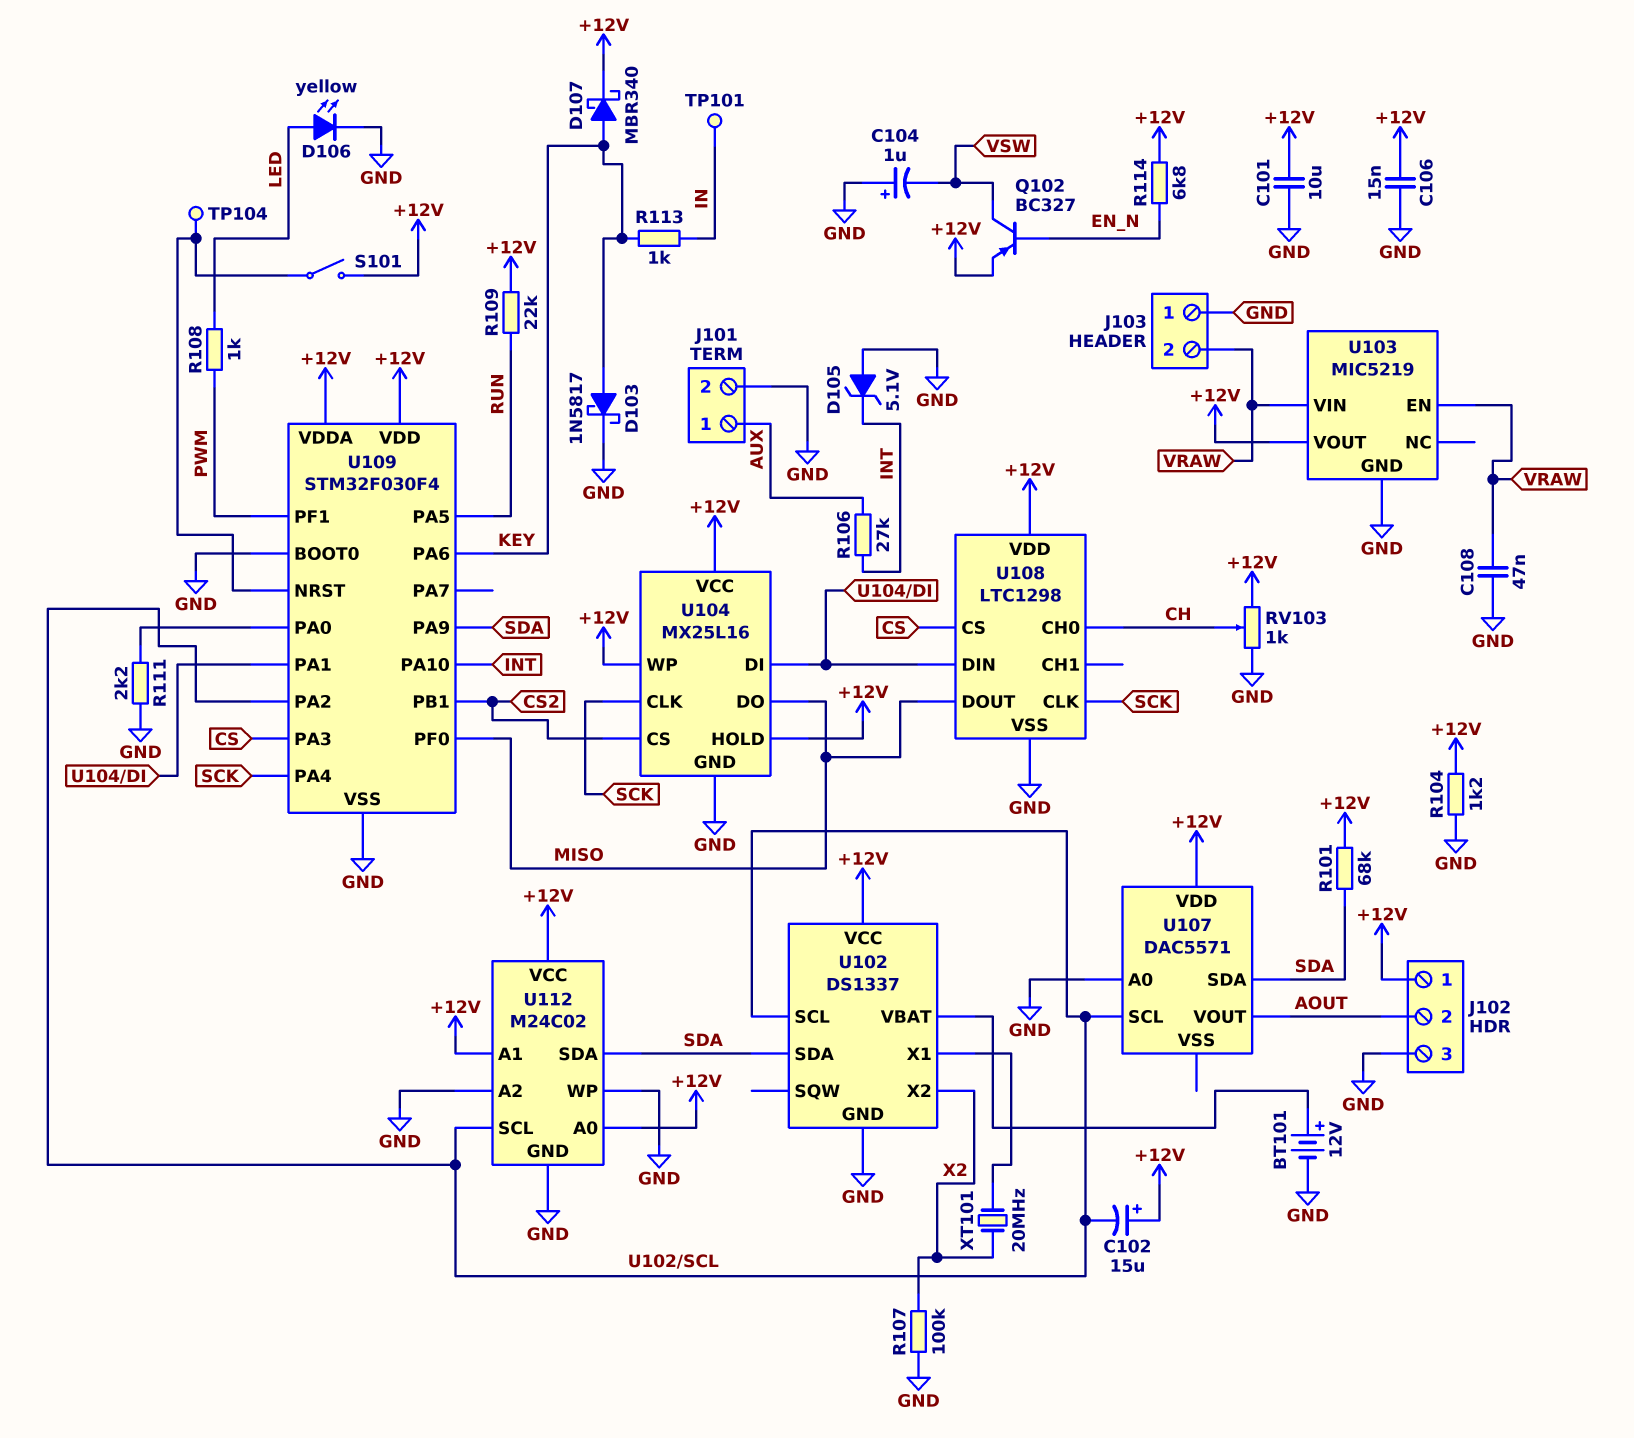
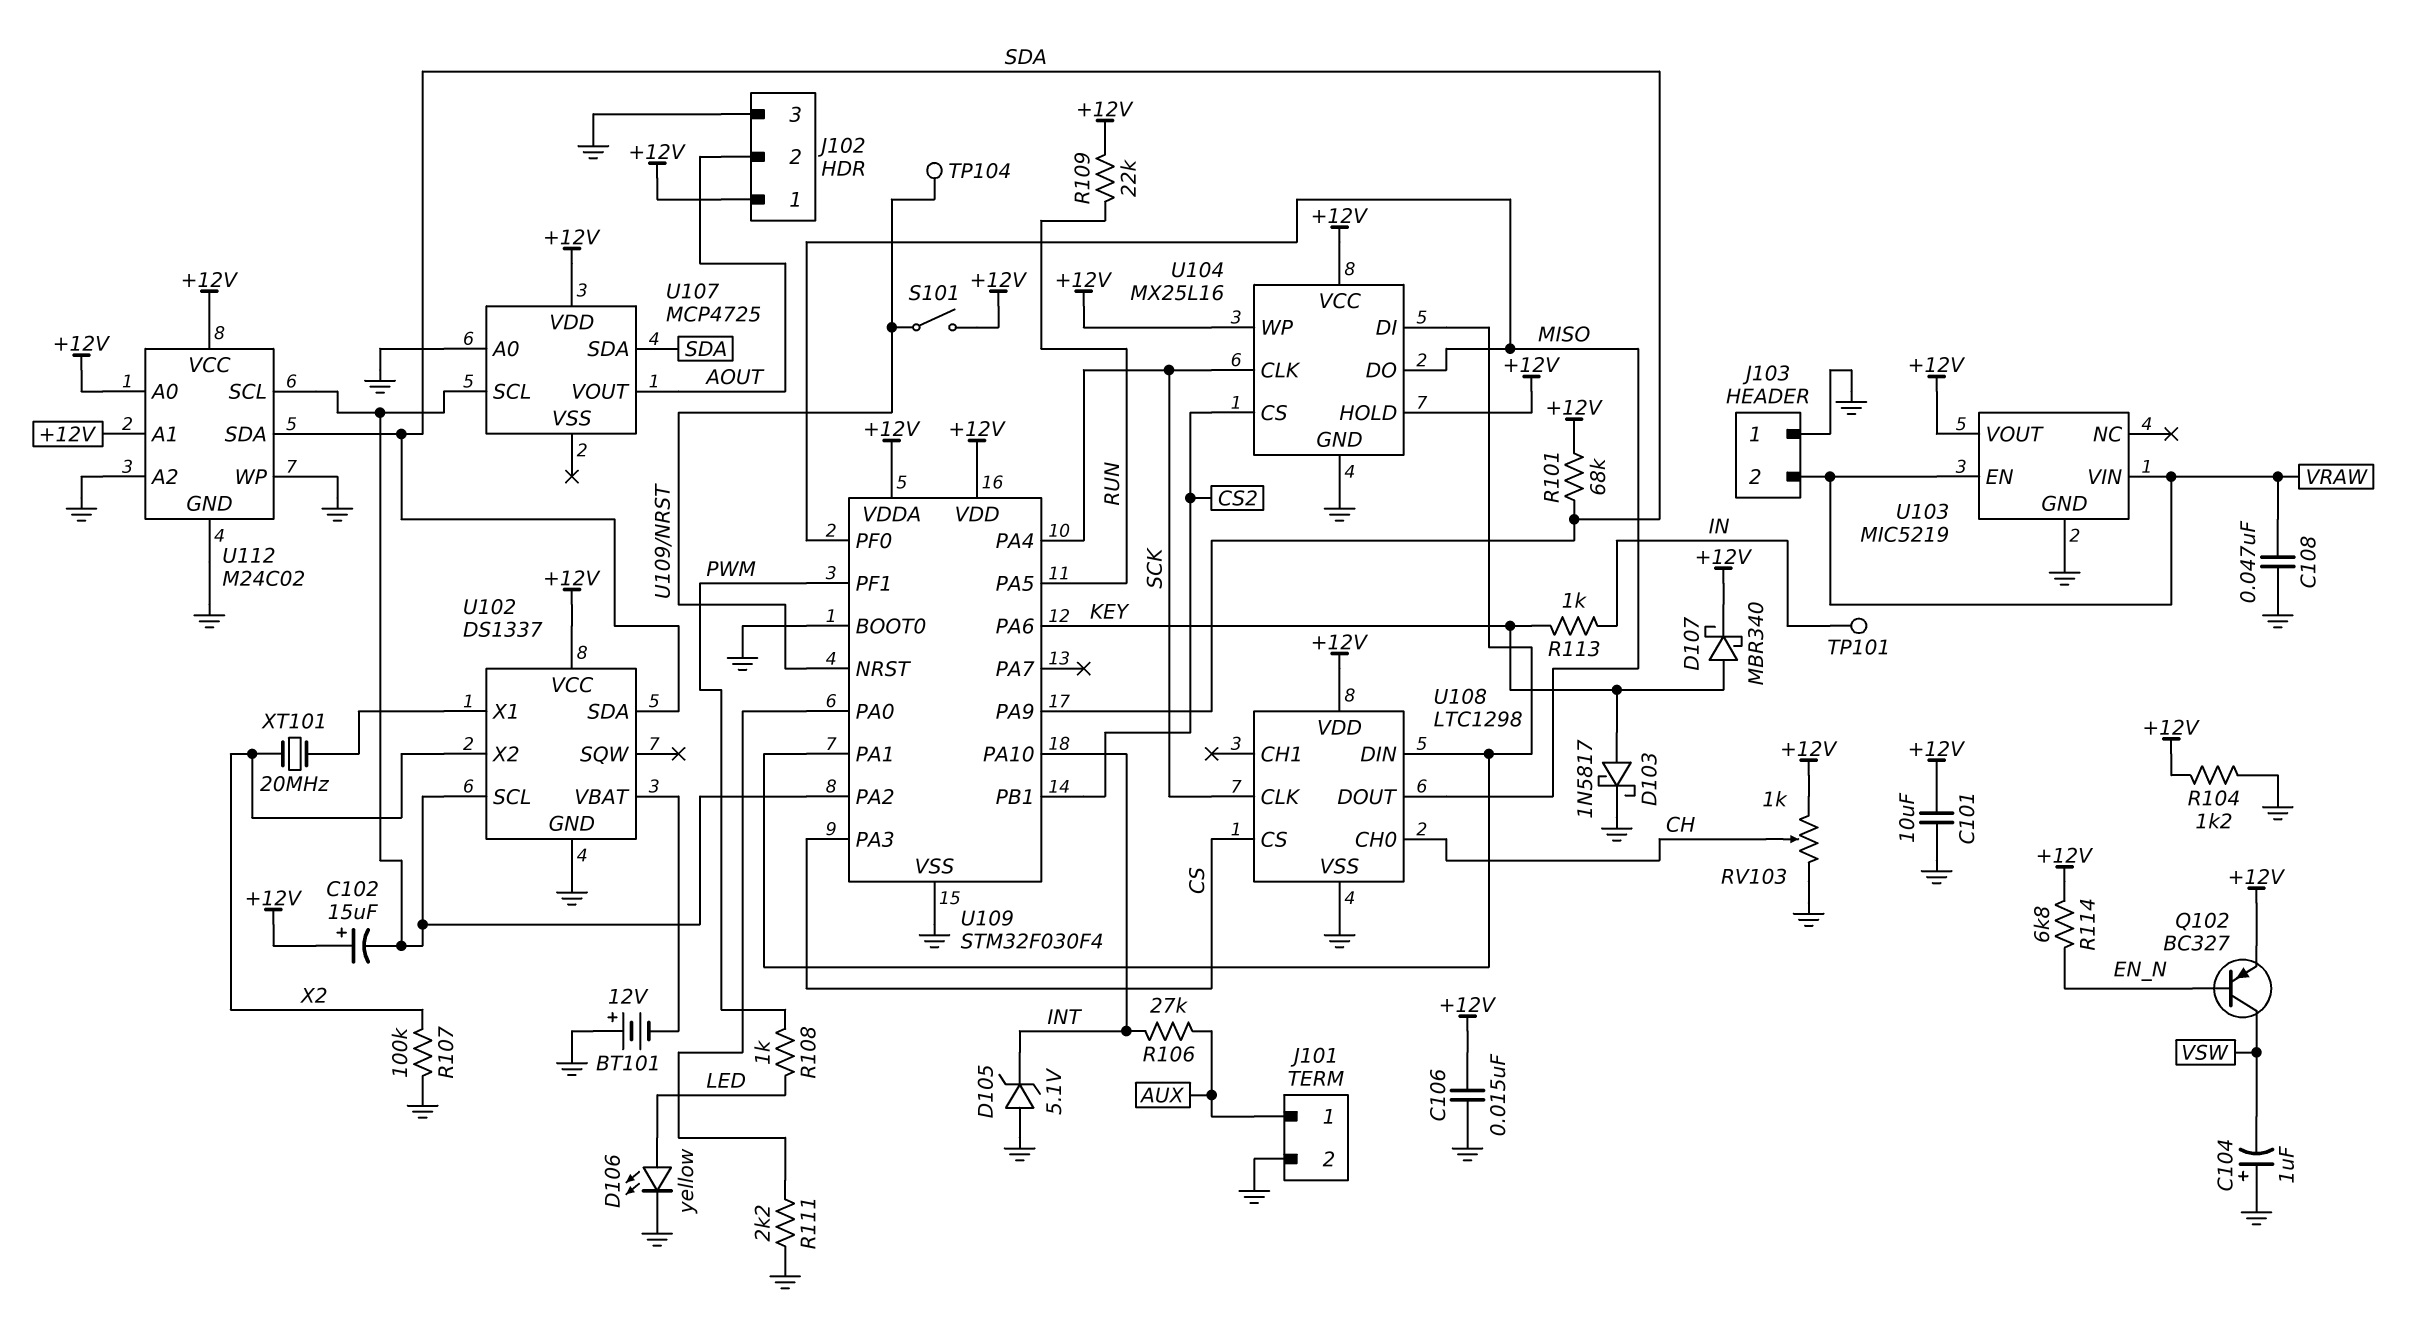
BT101: 12V (plus U102/VBAT, minus GND) -> 12V (plus GND, minus U102/VBAT)
U107: DAC5571 -> MCP4725

